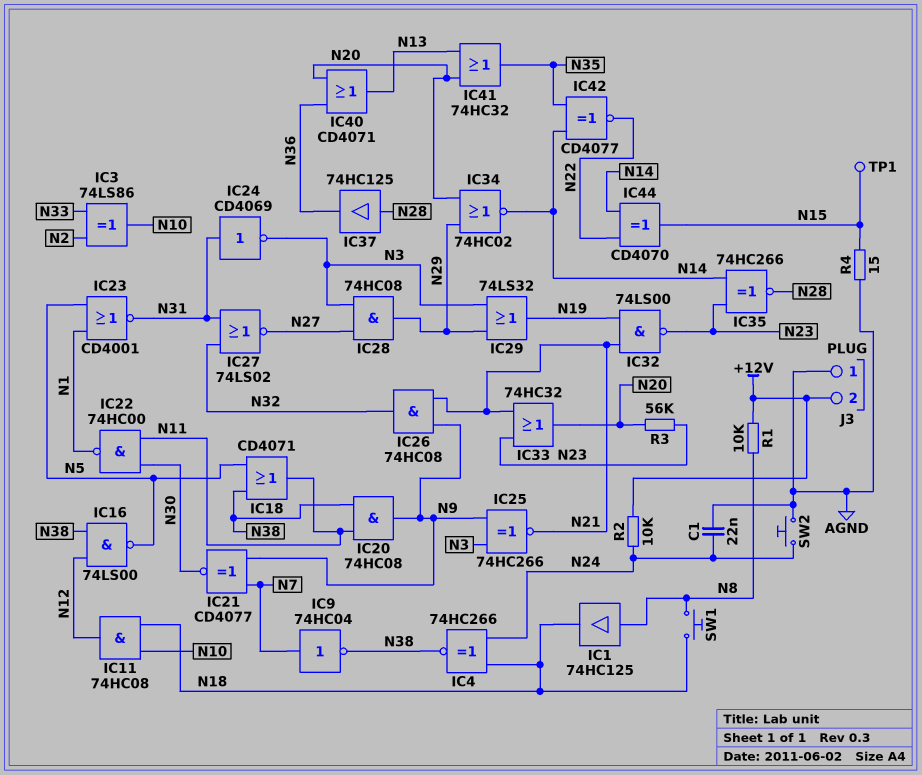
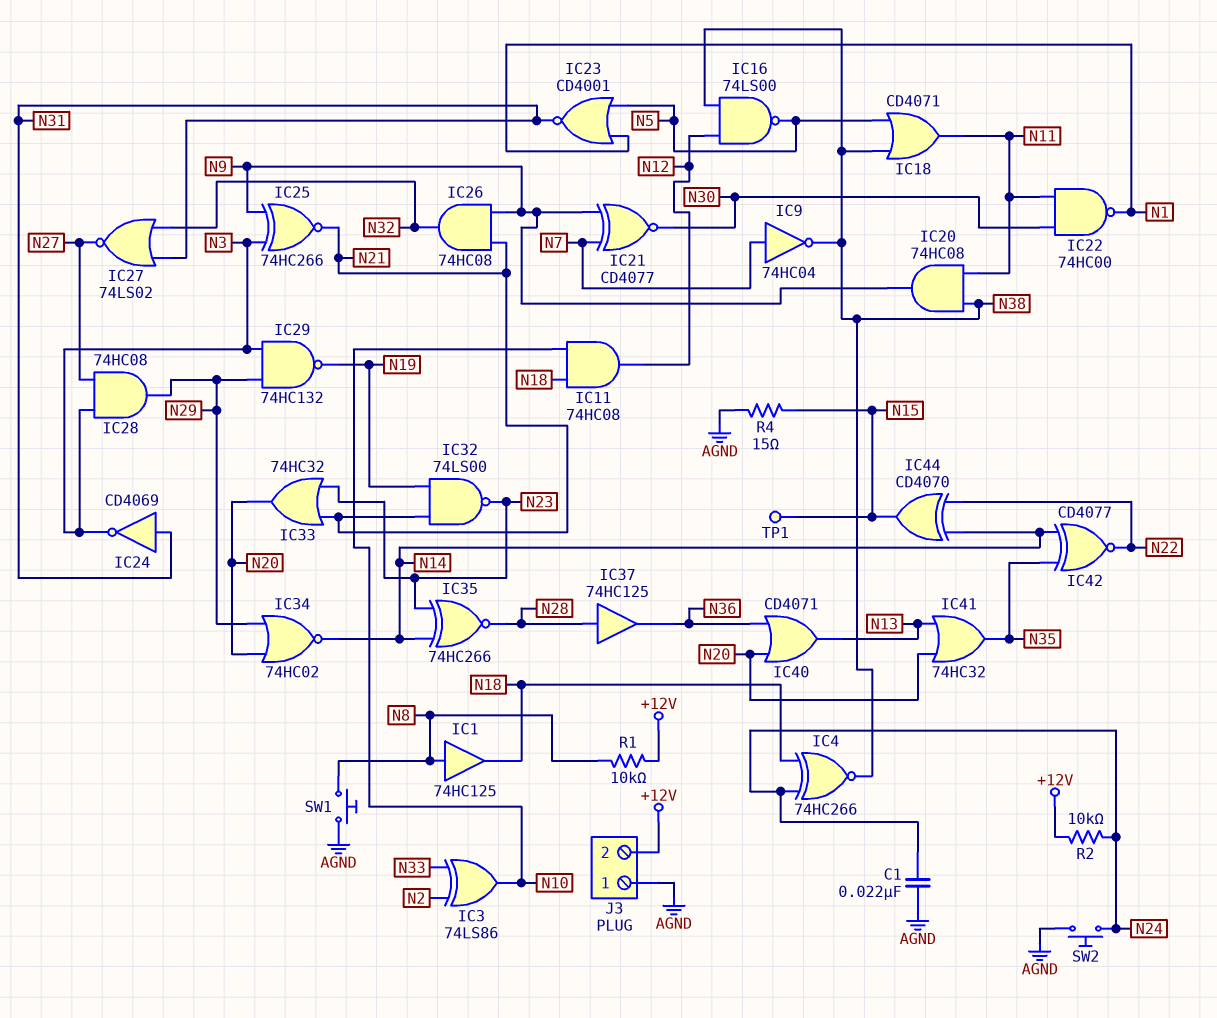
IC29: OR 74LS32 (in N3, in N29, out N19) -> NAND 74HC132 (in N3, in N29, out N19)
R3: 56k (N20, N23) -> none
SW1: button (N8, N18) -> button (AGND, N8)

